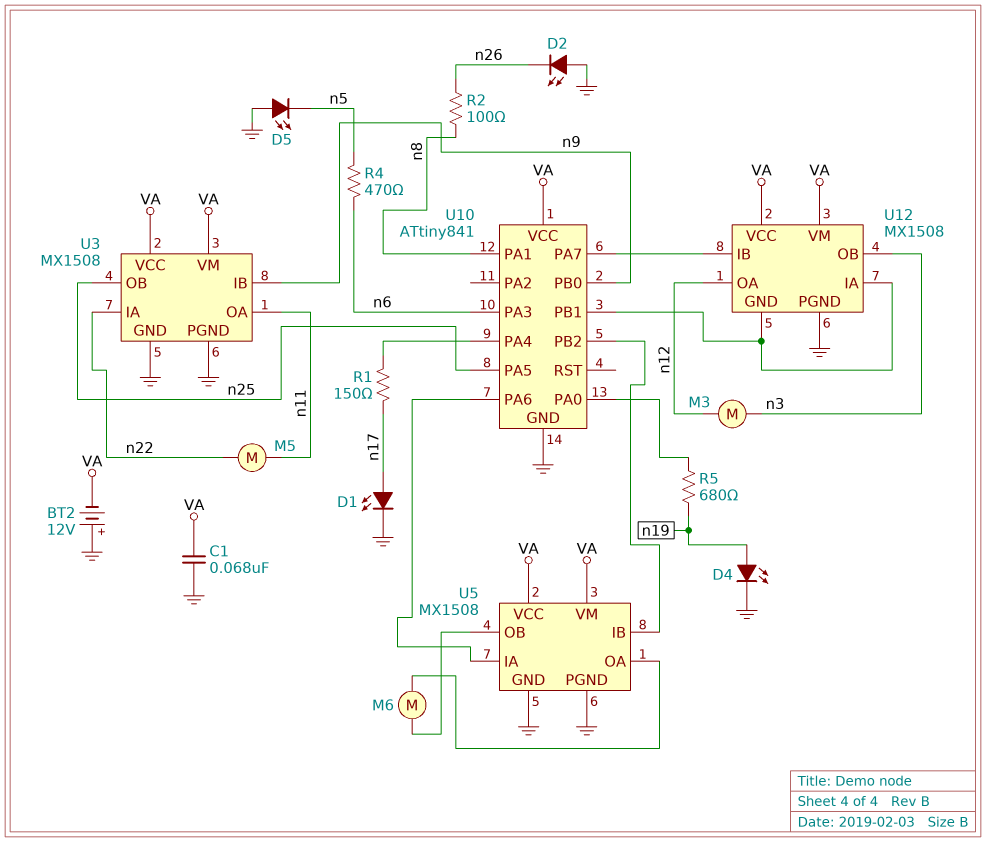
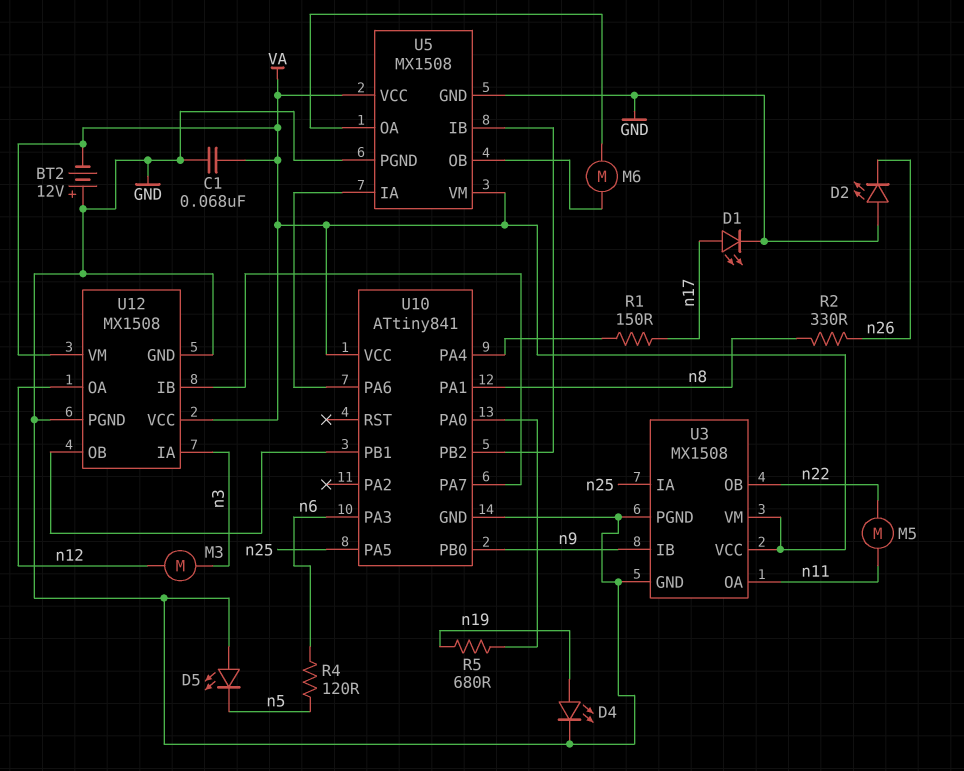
R2: 100 (n8, n26) -> 330 (n8, n26)
R4: 470 (n5, n6) -> 120 (n5, n6)
U3 pin IA: n22 -> n25
U3 pin OB: n25 -> n22
U12 pin GND: U10/PB1 -> GND
U12 pin IA: U10/PB1 -> n3
U12 pin OB: n3 -> U10/PB1

